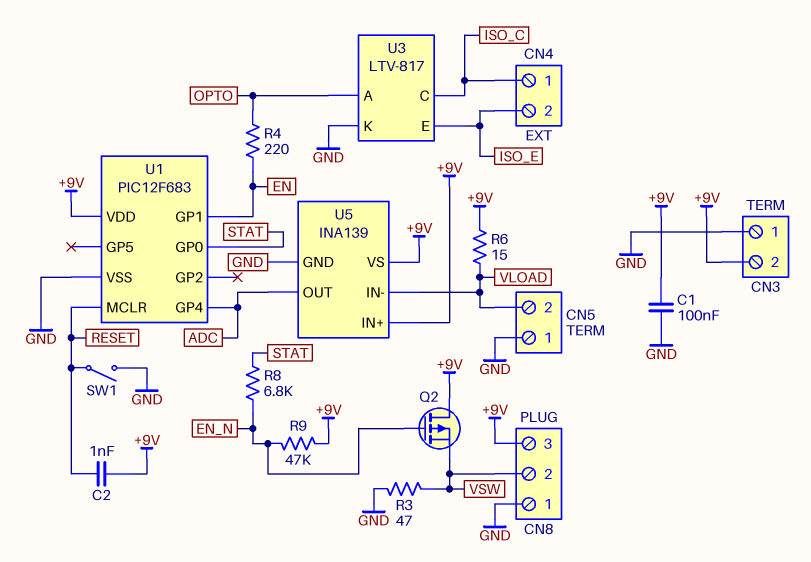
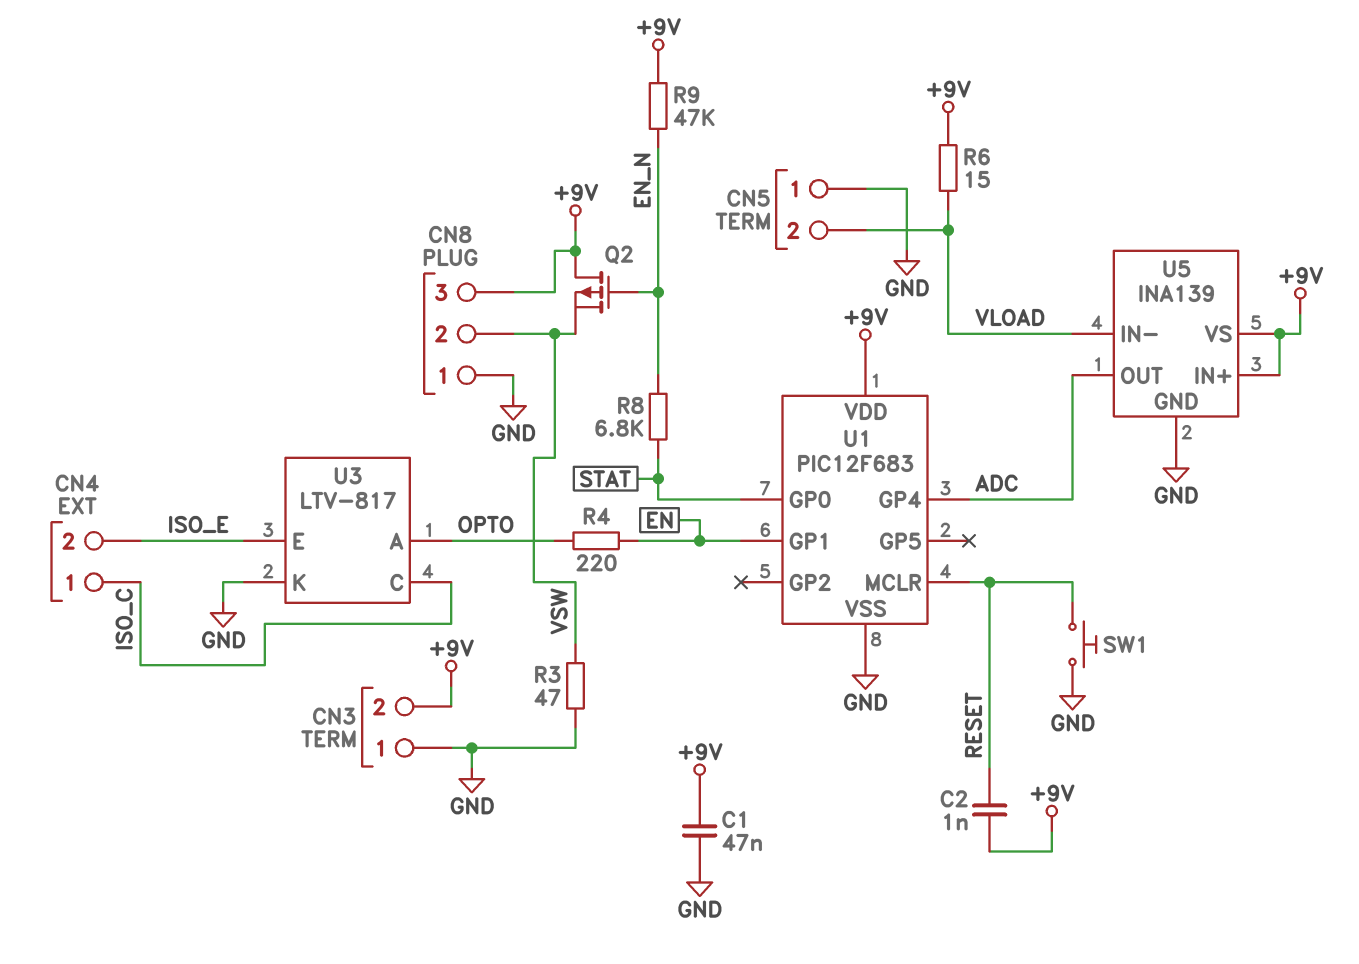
C1: 100nF (+9V, GND) -> 47nF (+9V, GND)
SW1: switch (GND, RESET) -> button (GND, RESET)

